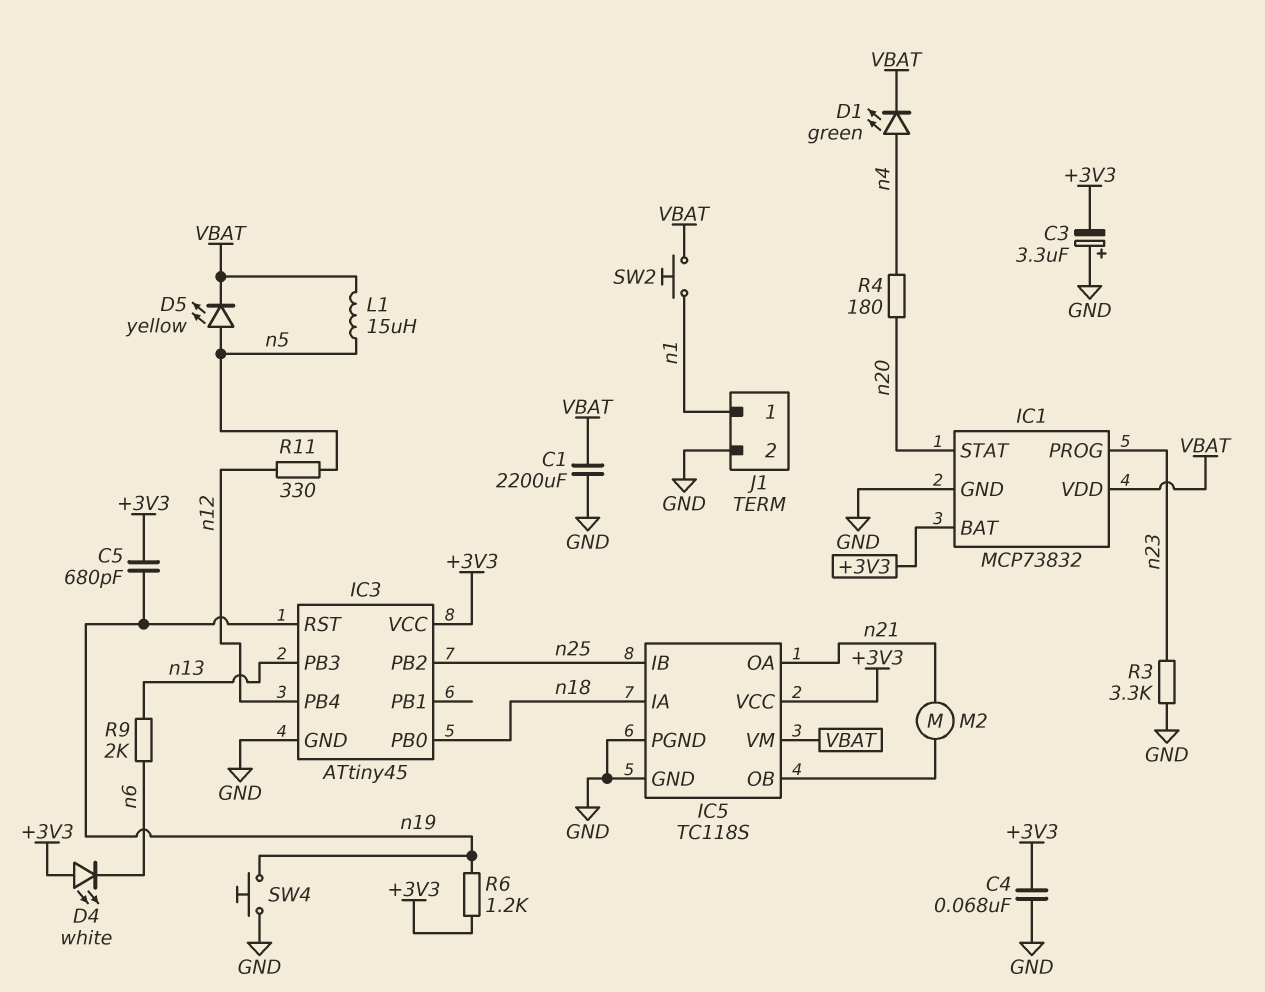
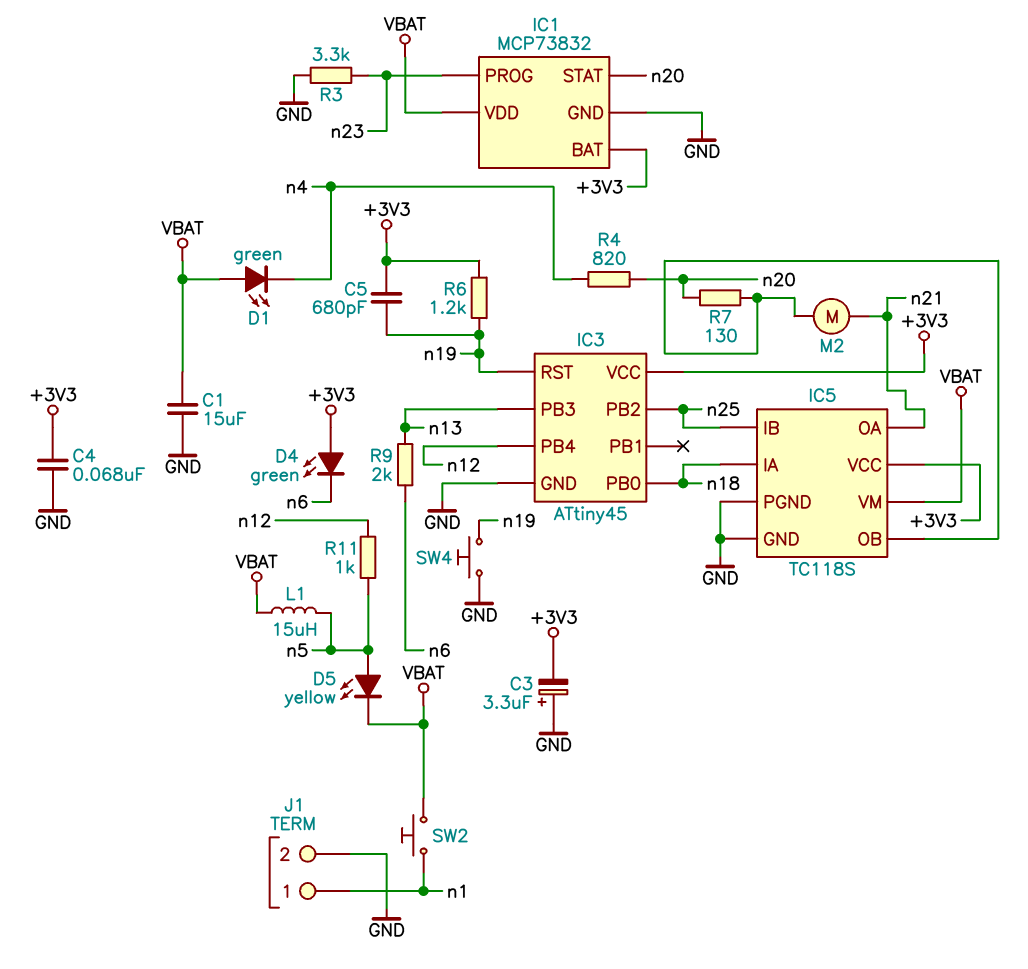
C1: 2200uF (GND, VBAT) -> 15uF (GND, VBAT)
D1: LED green (A n4, K VBAT) -> LED green (A VBAT, K n4)
D4: LED white (A +3V3, K n6) -> LED green (A +3V3, K n6)
R4: 180 (n4, n20) -> 820 (n4, n20)
R7: none -> 130 (IC5/OB, n20)
R11: 330 (n5, n12) -> 1k (n5, n12)

